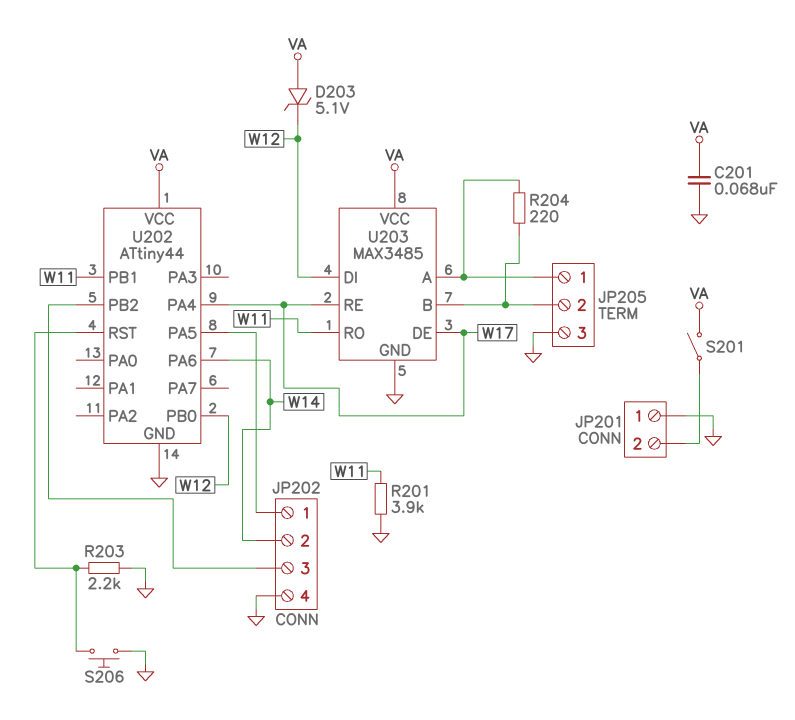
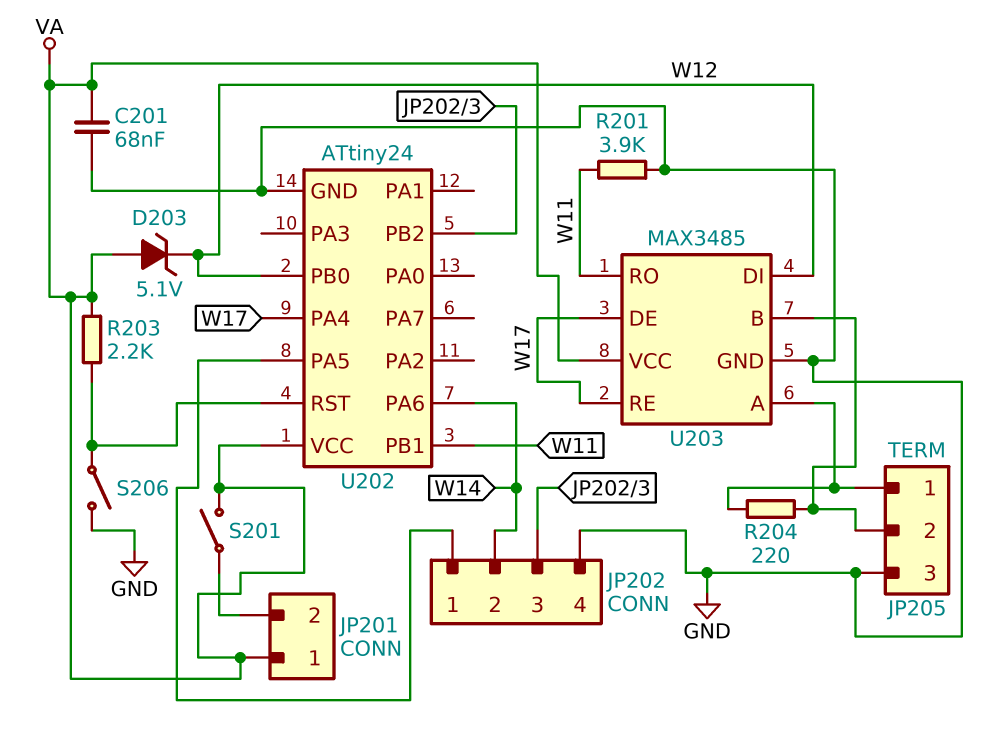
JP201 pin 1: GND -> VA
R203: 2.2k (GND, U202/RST) -> 2.2k (U202/RST, VA)
S206: button (GND, U202/RST) -> switch (GND, U202/RST)
U202: ATtiny44 -> ATtiny24

